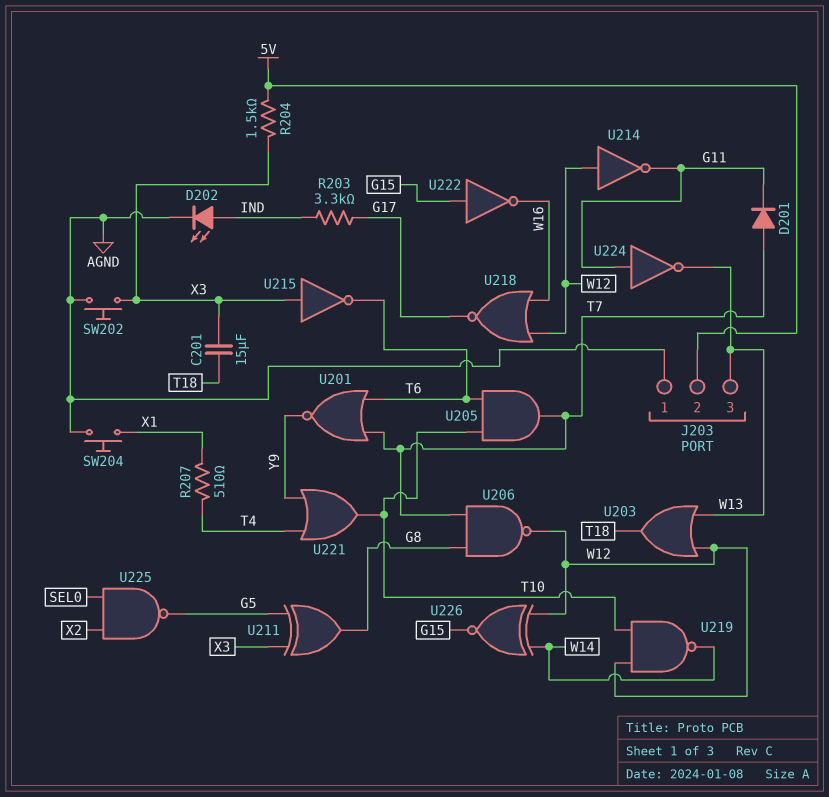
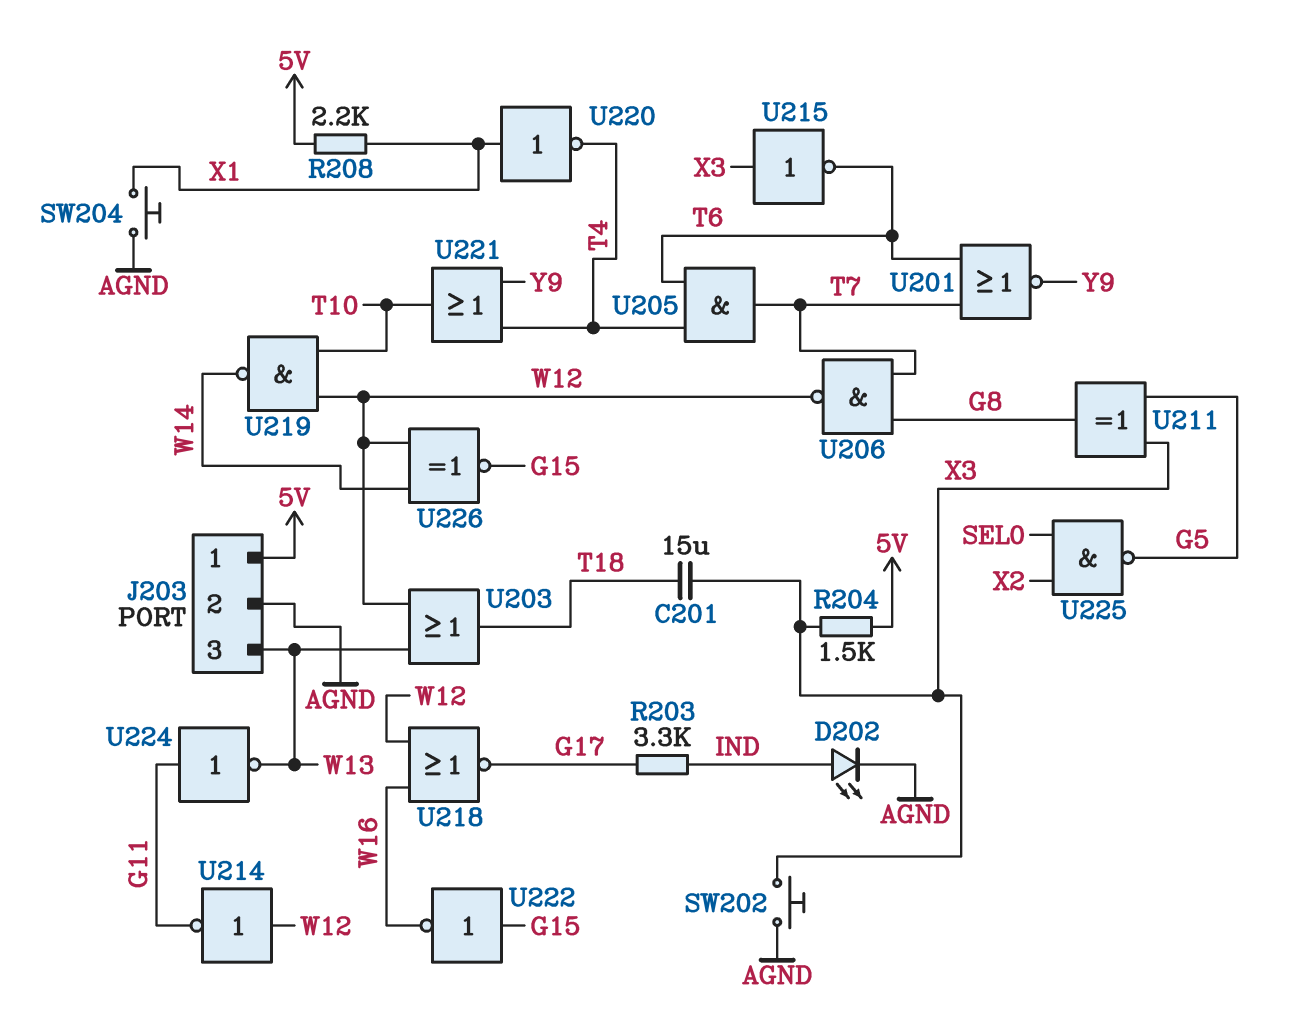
D201: diode (A T7, K G11) -> none
J203 pin 1: AGND -> 5V
J203 pin 2: 5V -> AGND
R207: 510 (T4, X1) -> none
R208: none -> 2.2k (5V, X1)
U205: AND (in T6, in T10, out T7) -> AND (in T4, in T6, out T7)
U220: none -> NOT (in X1, out T4)

